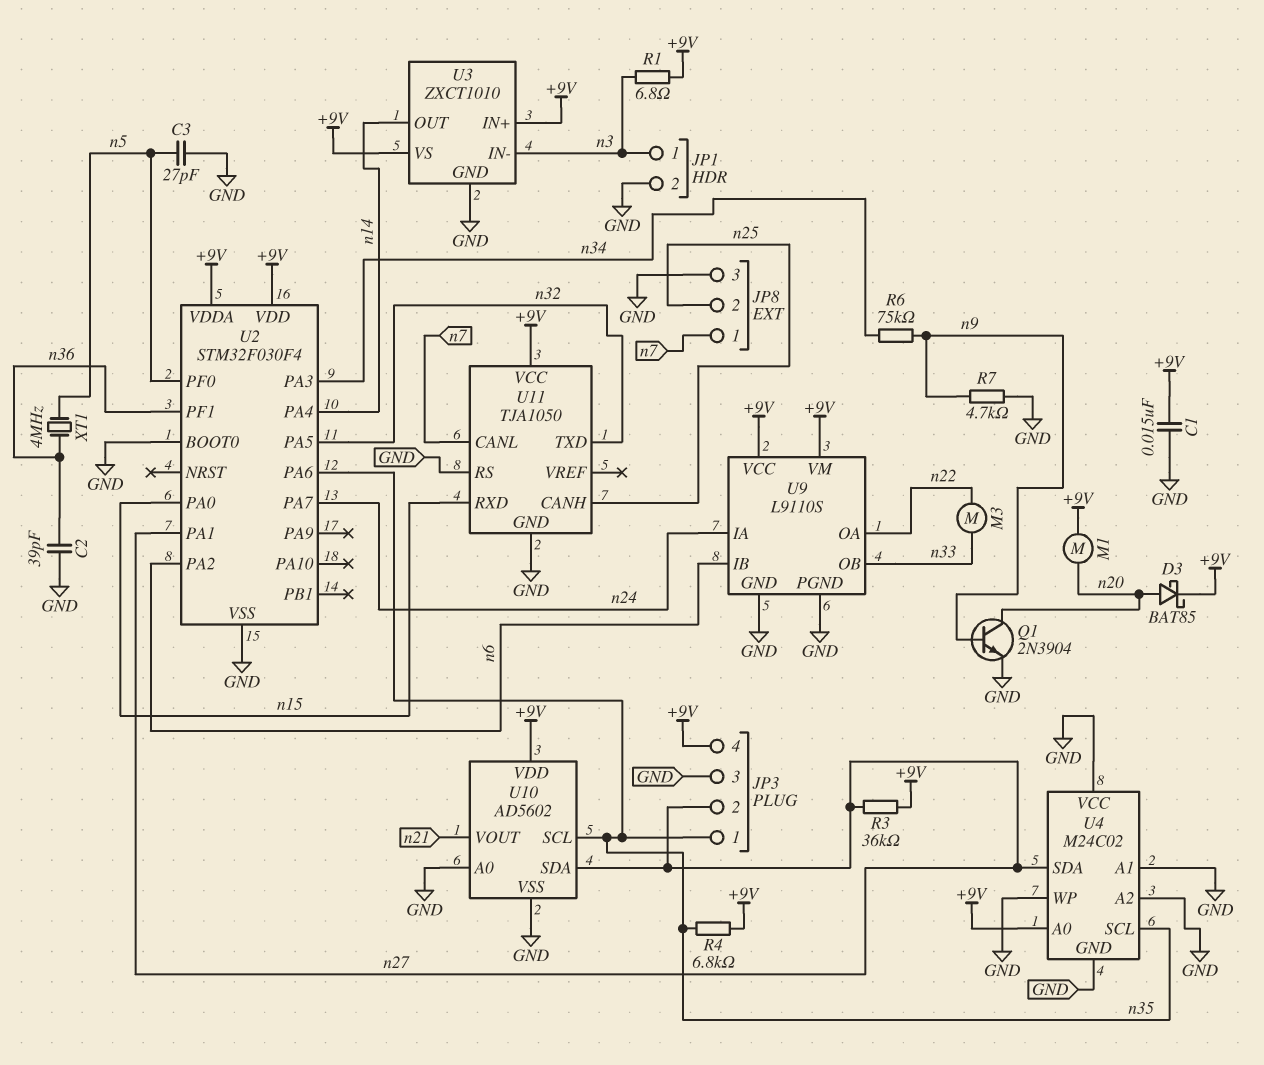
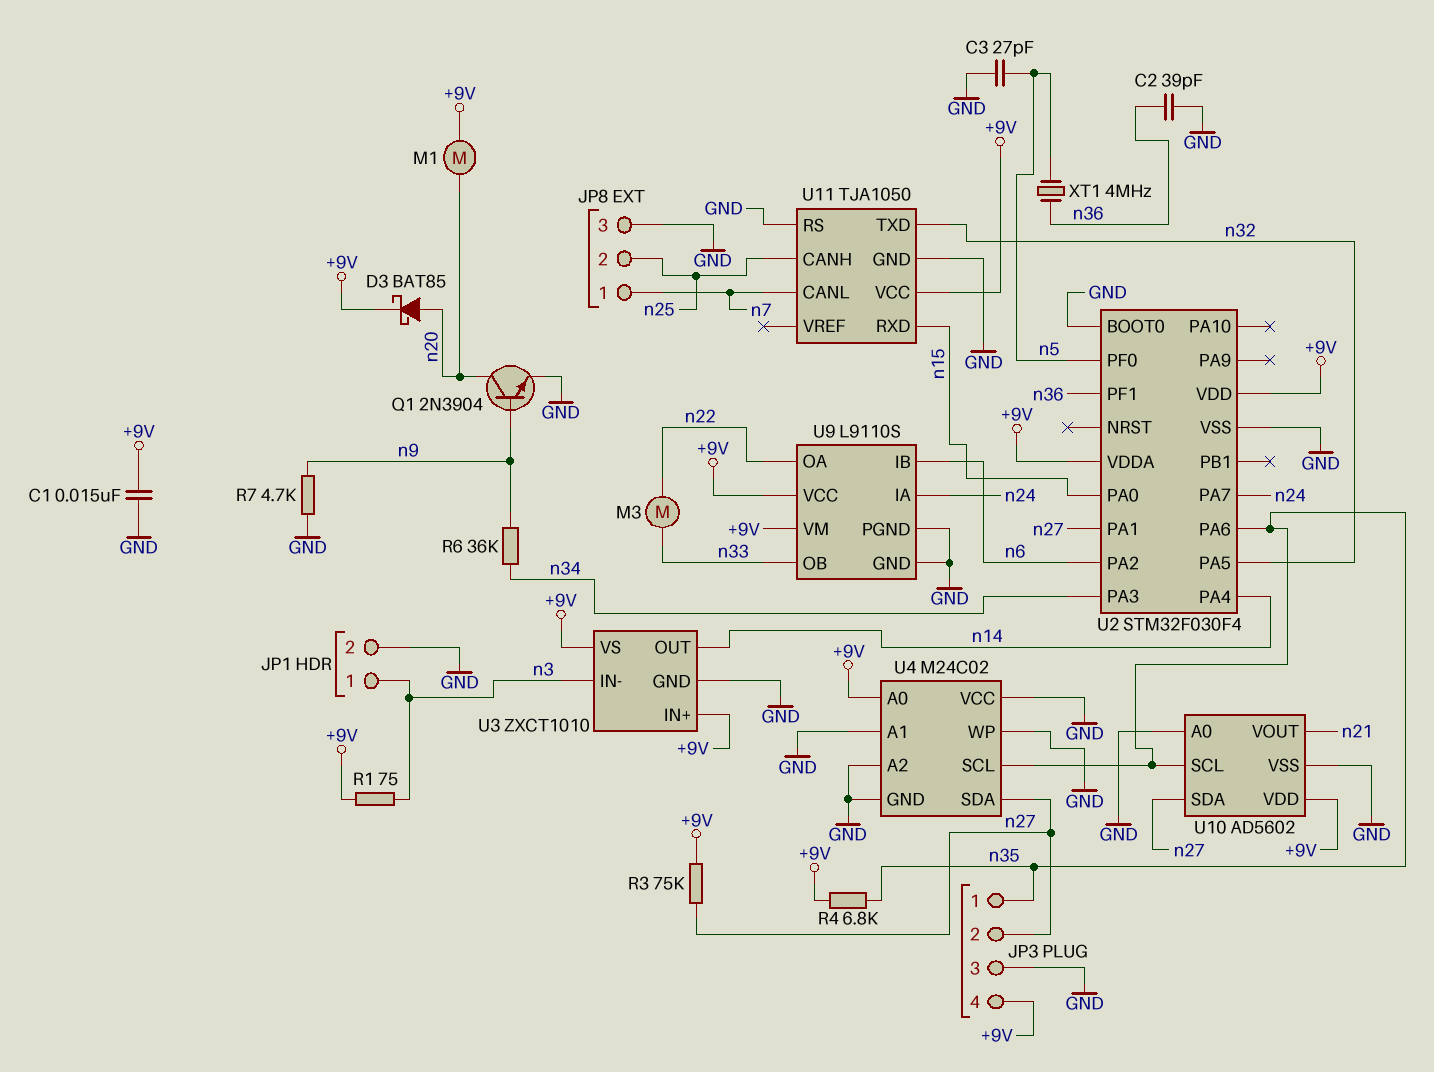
R1: 6.8 (+9V, n3) -> 75 (+9V, n3)
R3: 36k (+9V, n27) -> 75k (+9V, n27)
R6: 75k (n9, n34) -> 36k (n9, n34)

